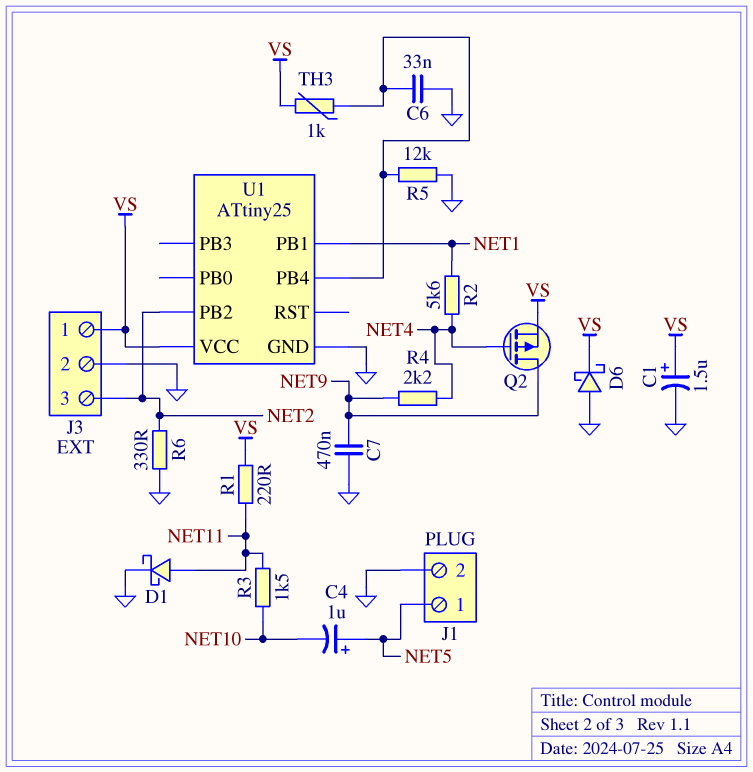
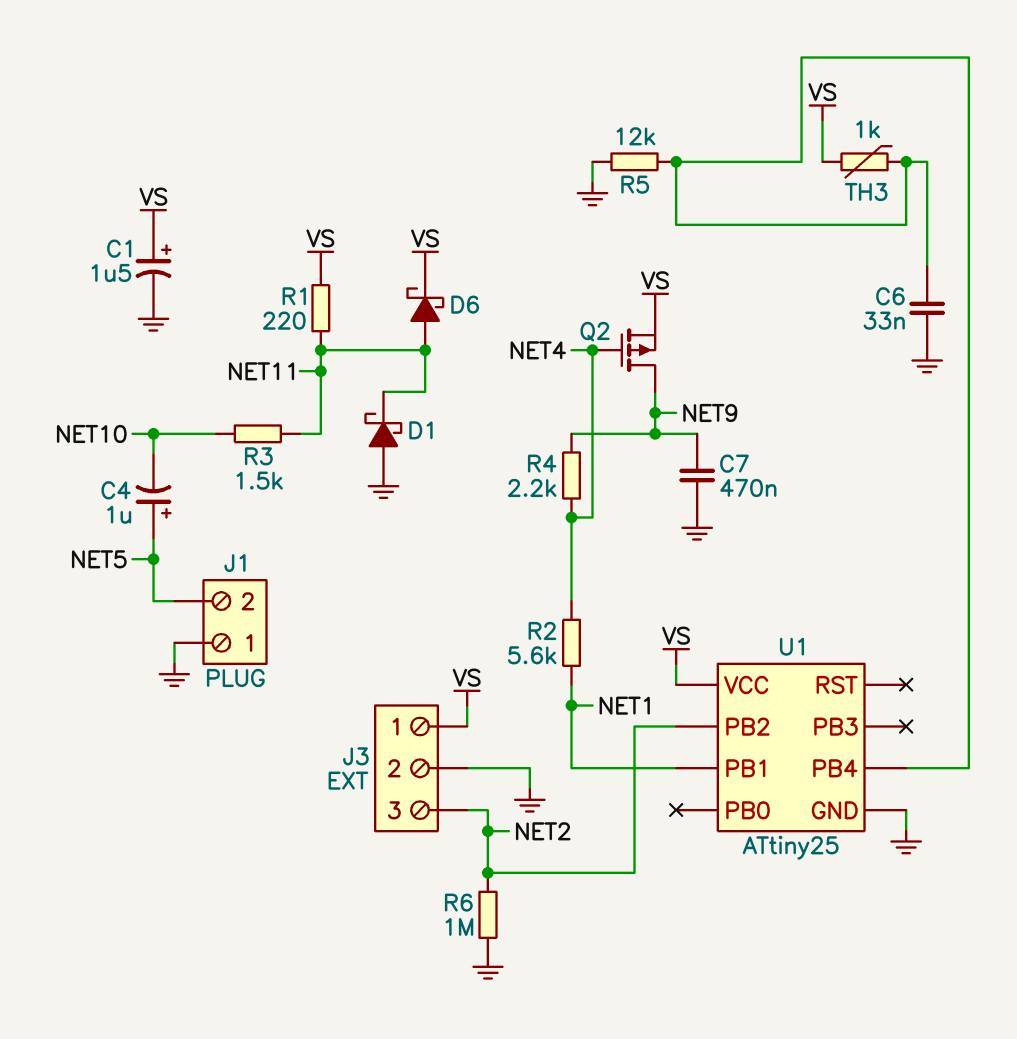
D1: schottky (A NET11, K GND) -> schottky (A GND, K NET11)
D6: schottky (A GND, K VS) -> schottky (A NET11, K VS)
J1 pin 1: NET5 -> GND
J1 pin 2: GND -> NET5
R6: 330 (GND, NET2) -> 1M (GND, NET2)

